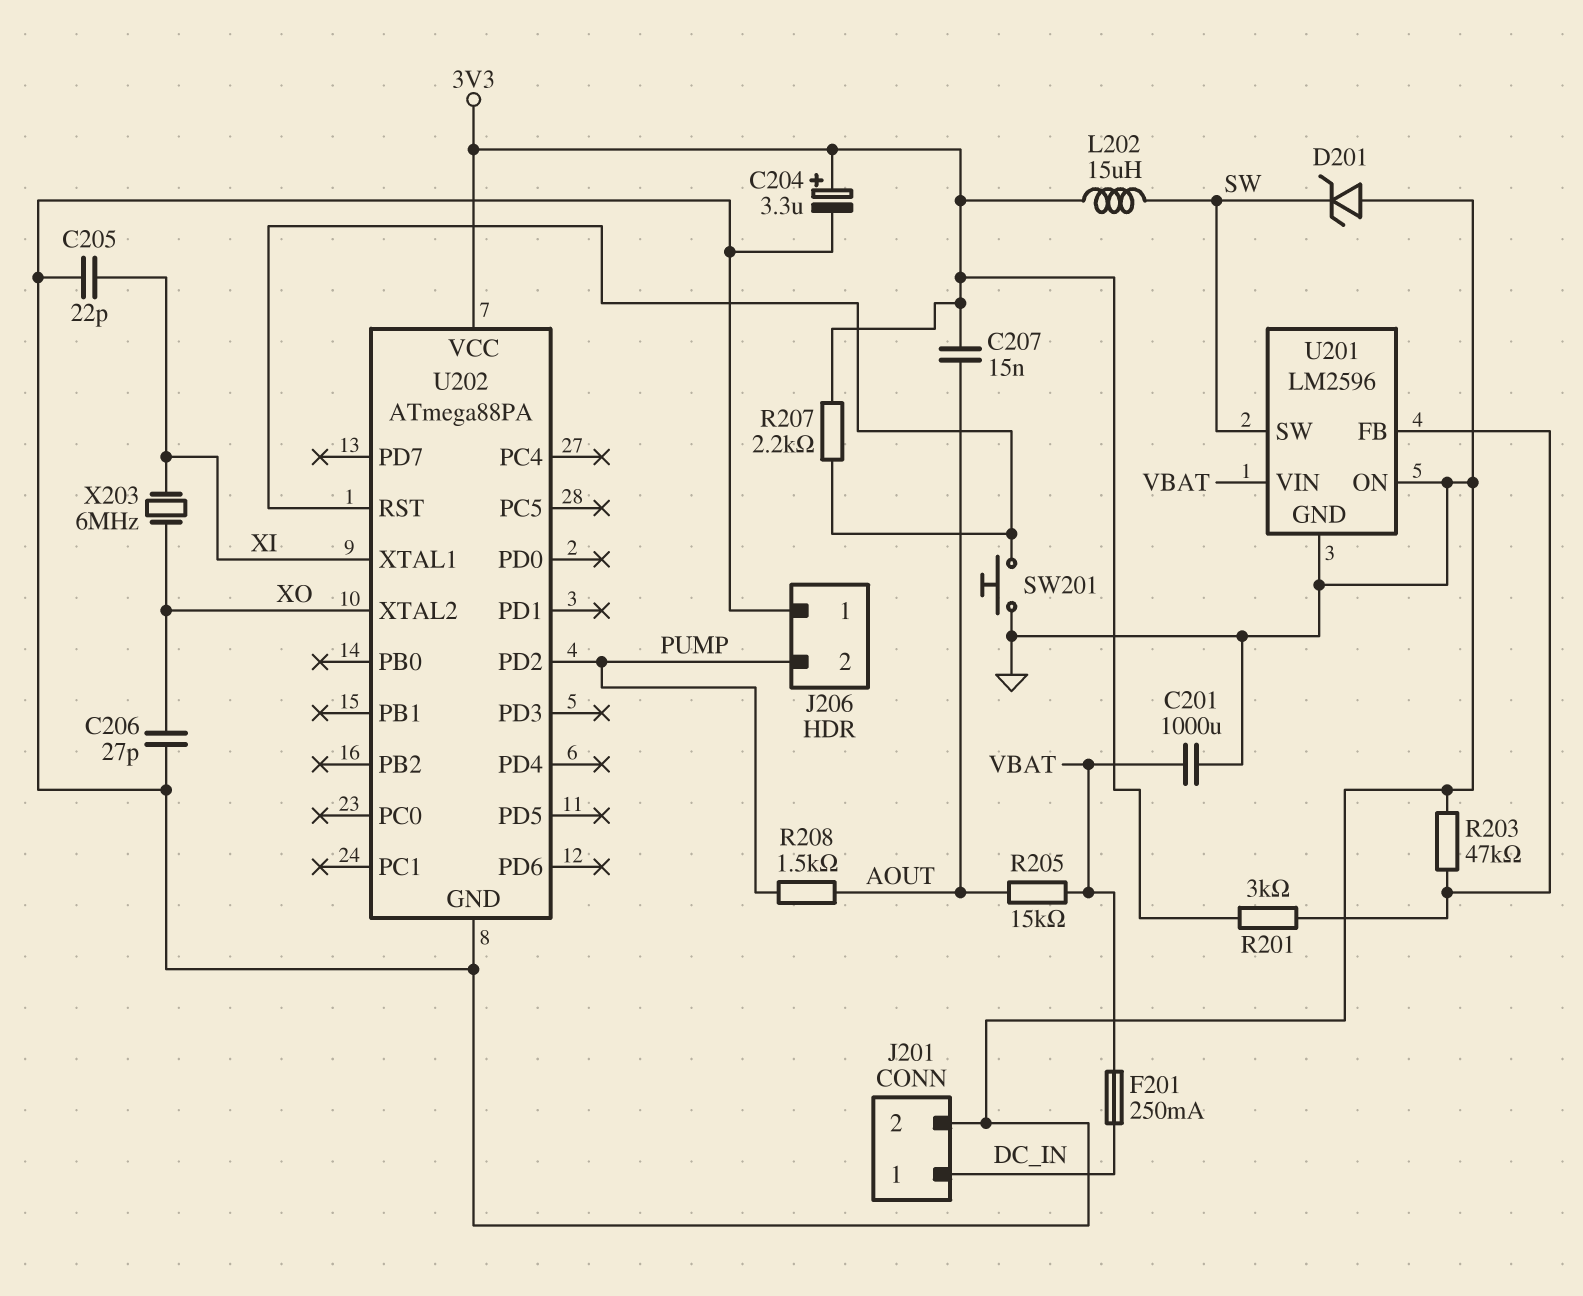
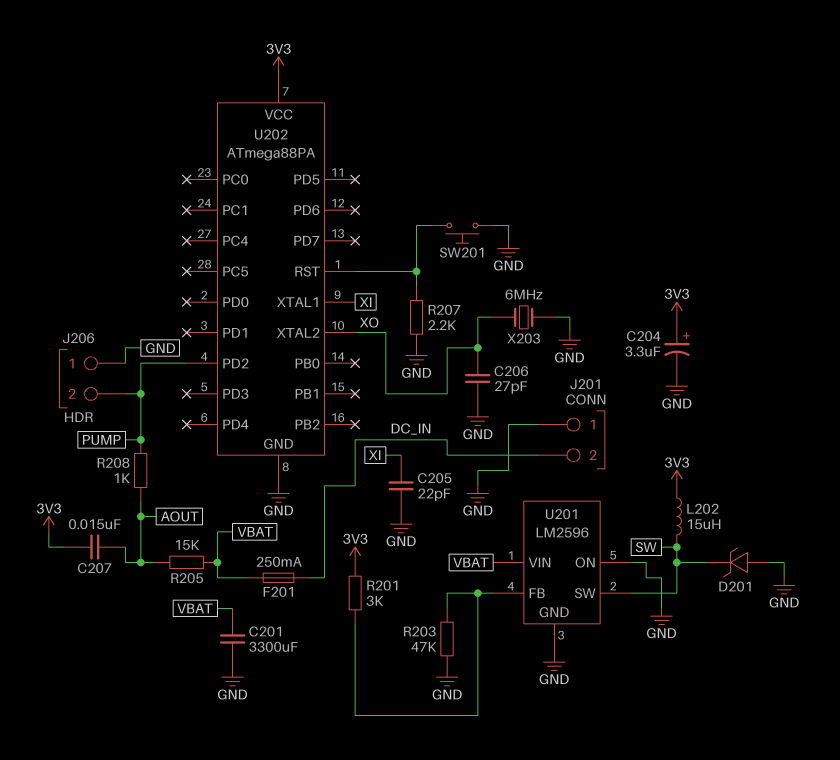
C201: 1000uF (GND, VBAT) -> 3300uF (GND, VBAT)
J201 pin 1: DC_IN -> GND
J201 pin 2: GND -> DC_IN
R207: 2.2k (3V3, U202/RST) -> 2.2k (GND, U202/RST)
R208: 1.5k (AOUT, PUMP) -> 1k (AOUT, PUMP)
X203: 6MHz (XI, XO) -> 6MHz (GND, XO)

